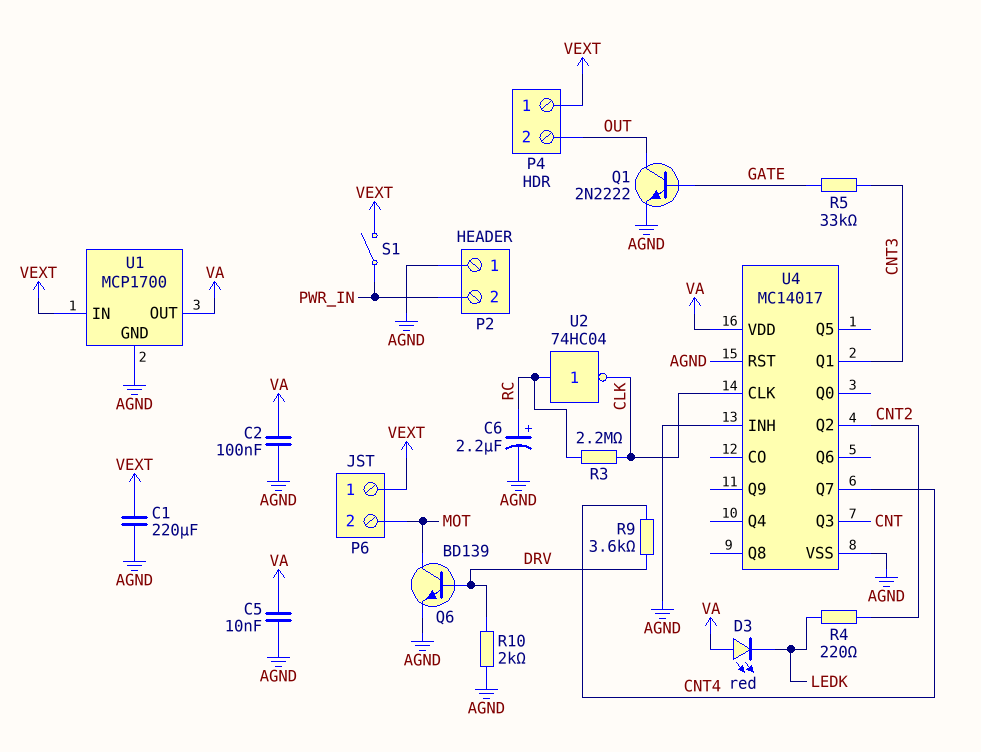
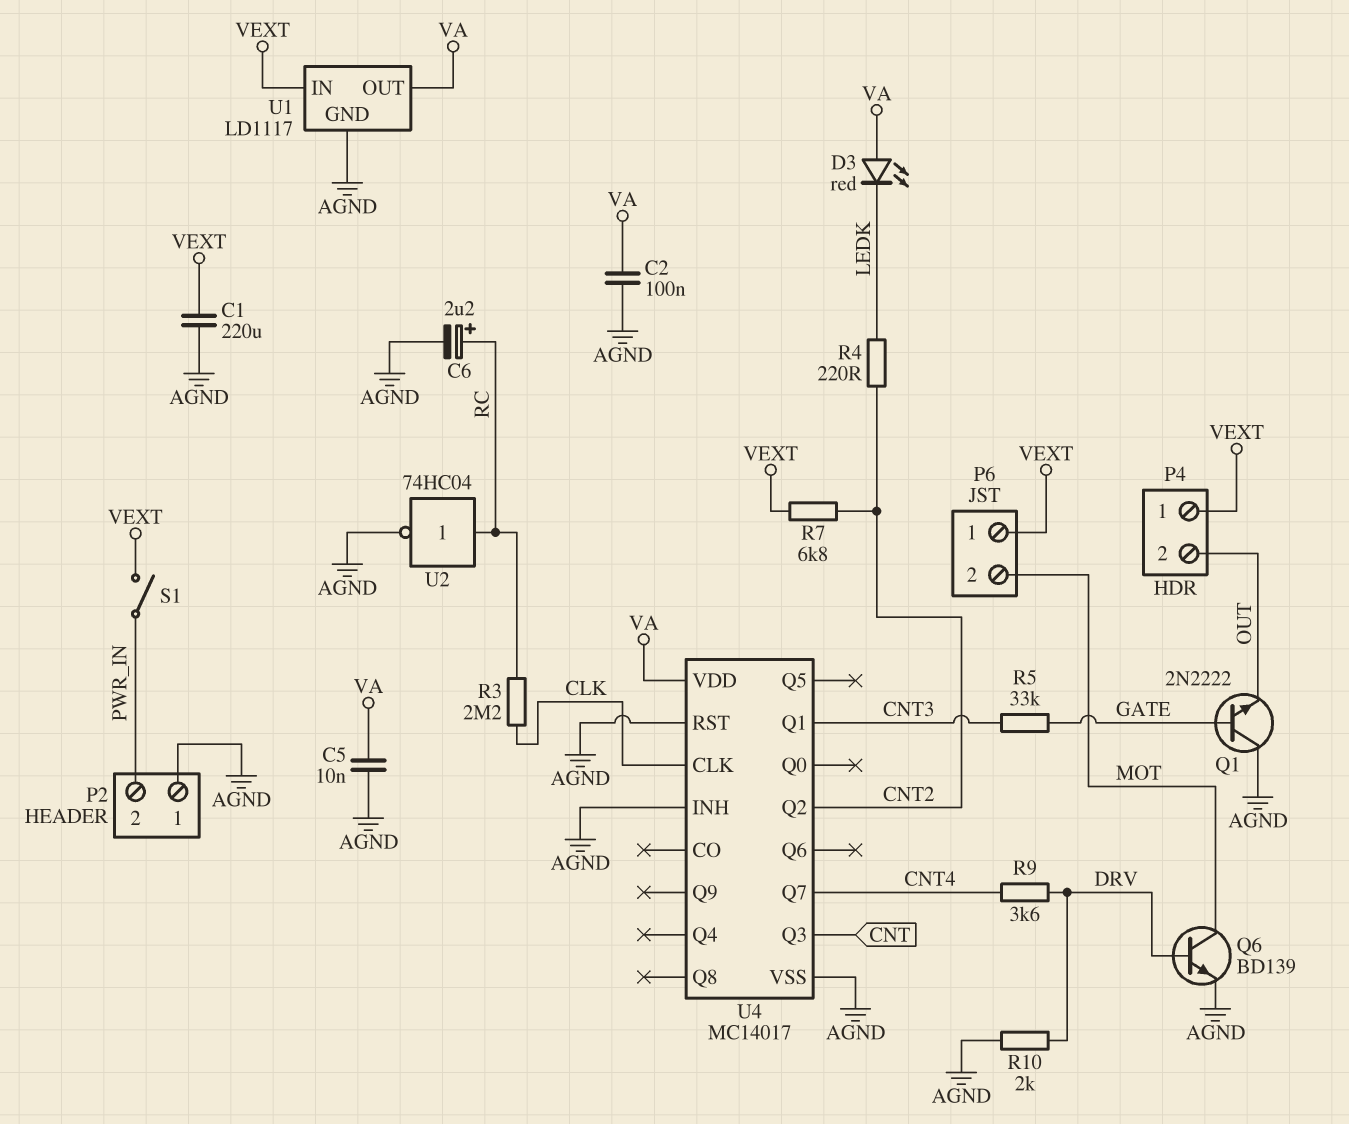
Q1: NPN 2N2222 (B GATE, C OUT, E AGND) -> NPN 2N2222 (B GATE, C AGND, E OUT)
R7: none -> 6.8k (CNT2, VEXT)
U1: MCP1700 -> LD1117
U2: NOT 74HC04 (in RC, out CLK) -> NOT 74HC04 (in RC, out AGND)

